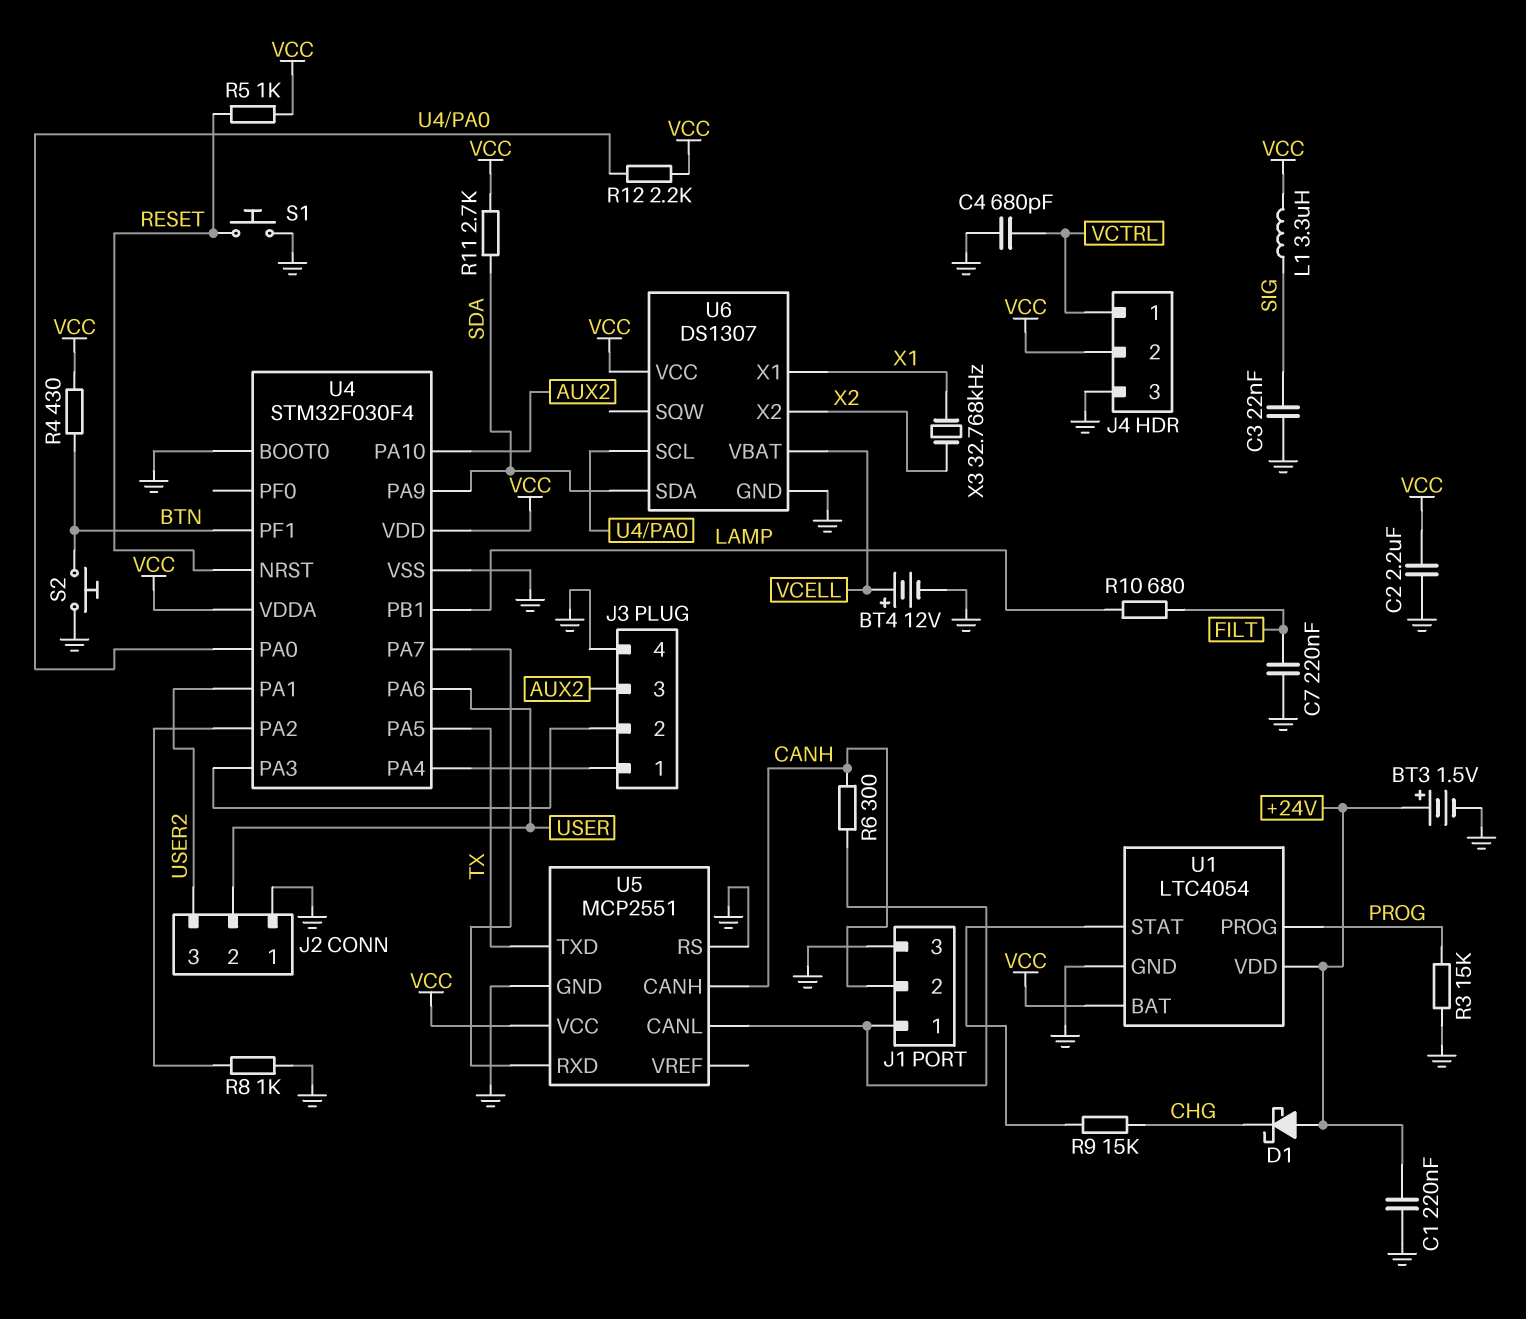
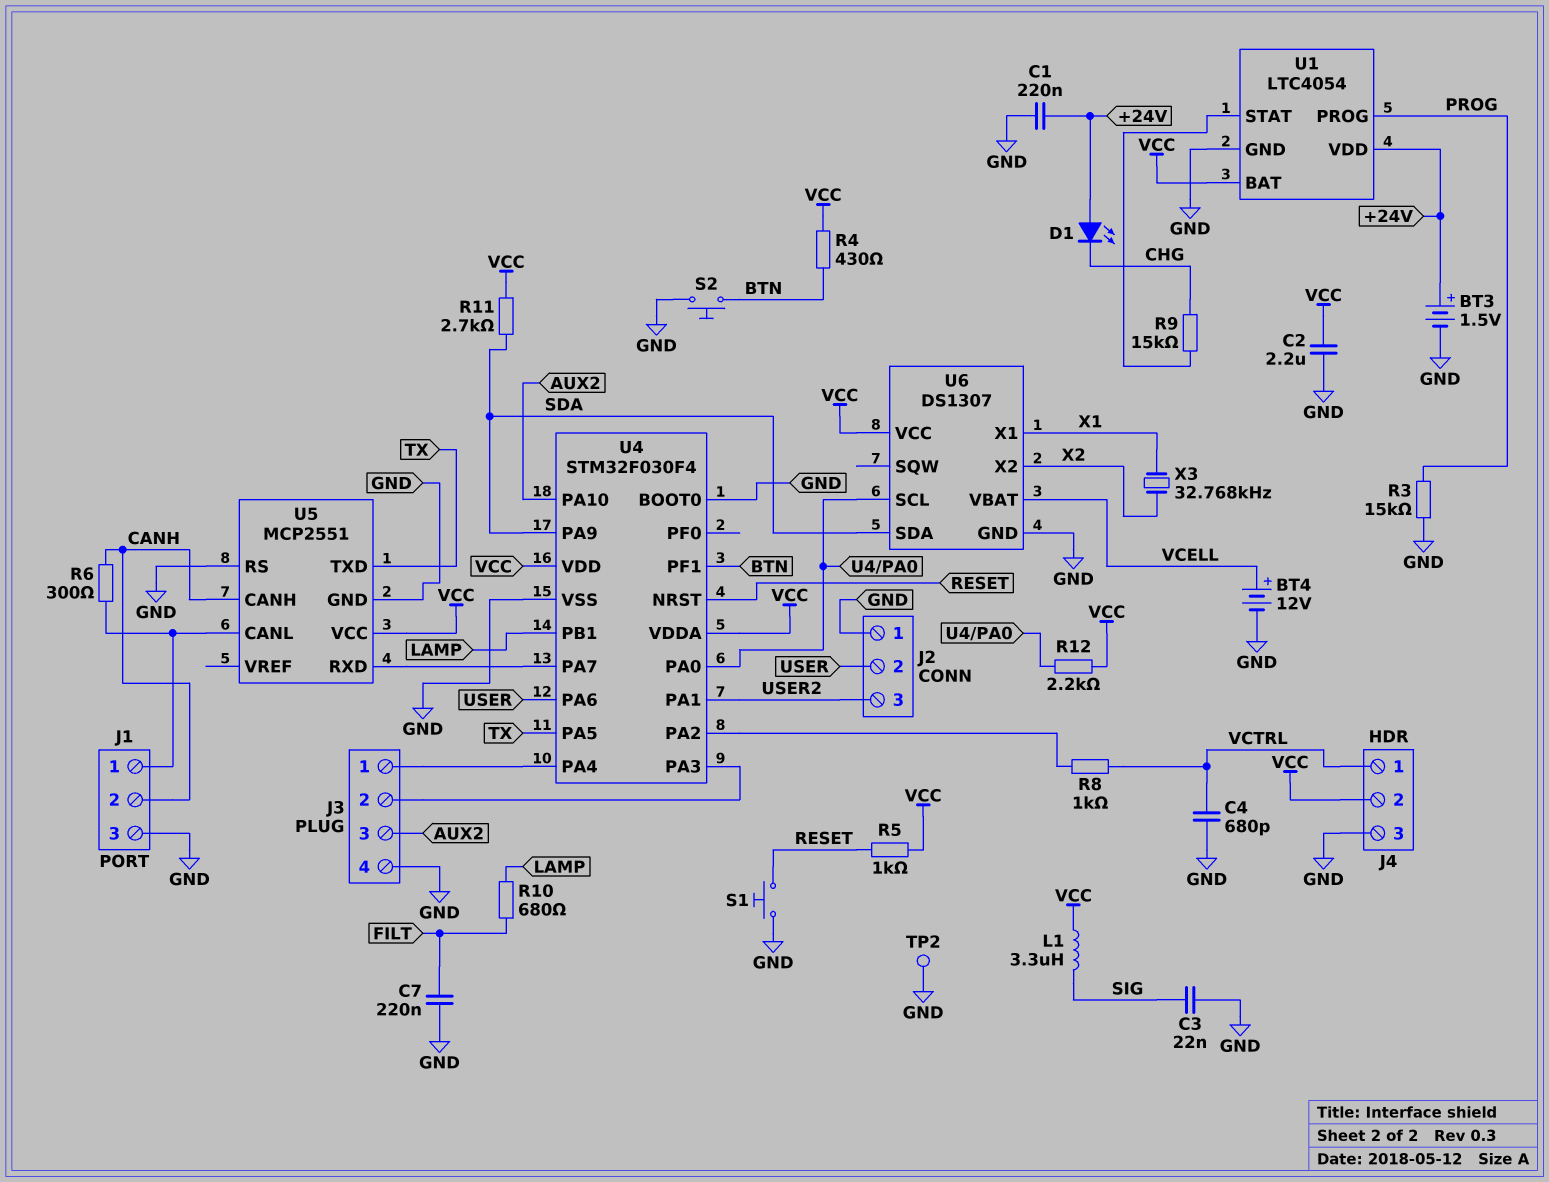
D1: schottky (A +24V, K CHG) -> LED (A +24V, K CHG)
R8: 1k (GND, U4/PA2) -> 1k (U4/PA2, VCTRL)
TP2: none -> test point (GND)

